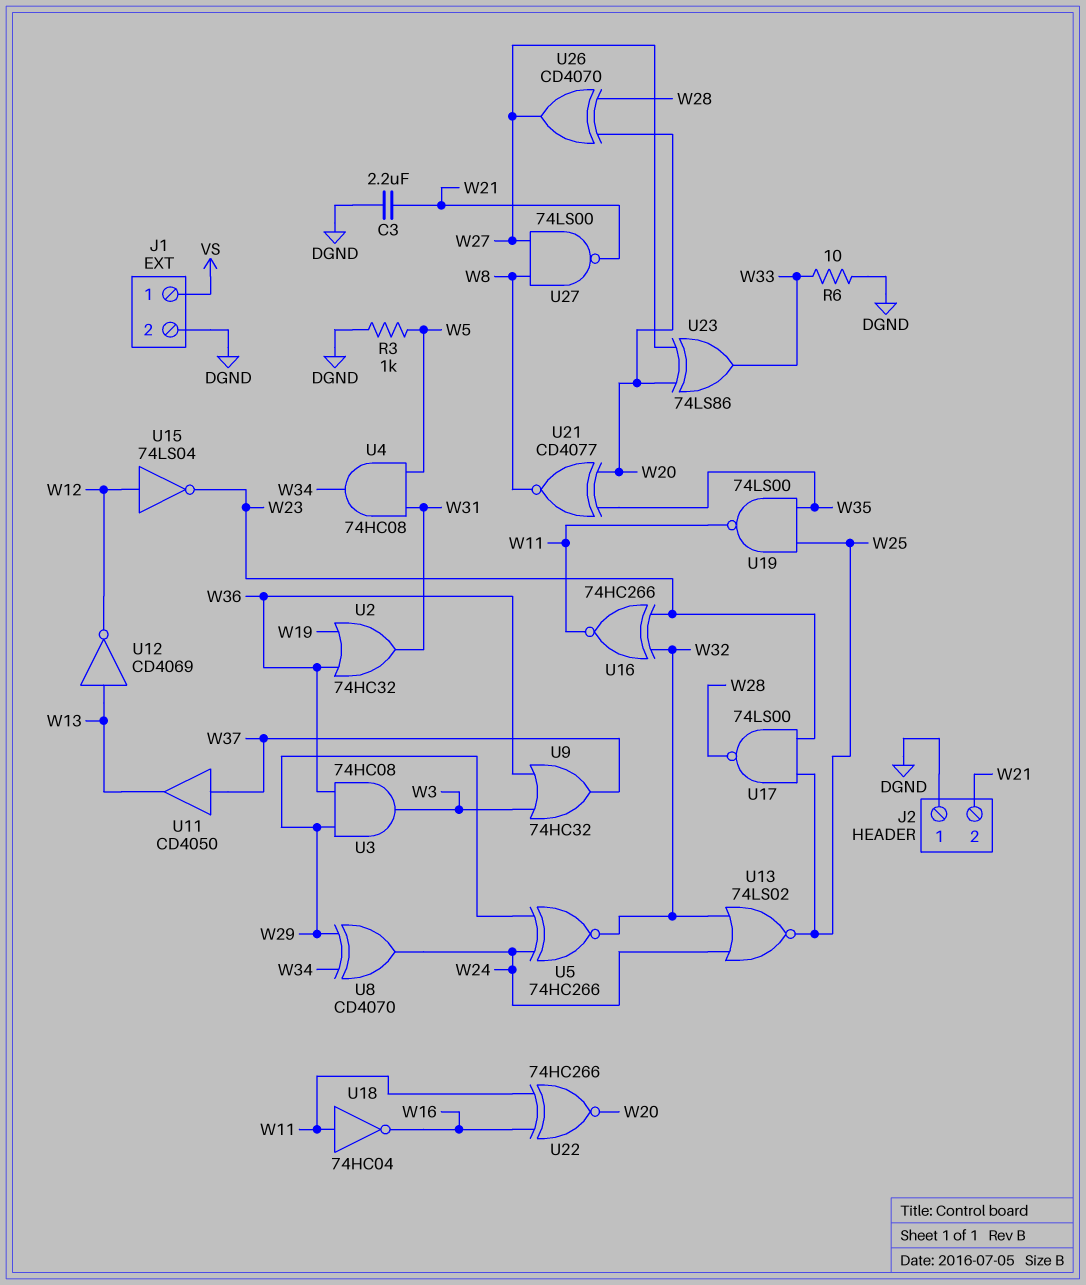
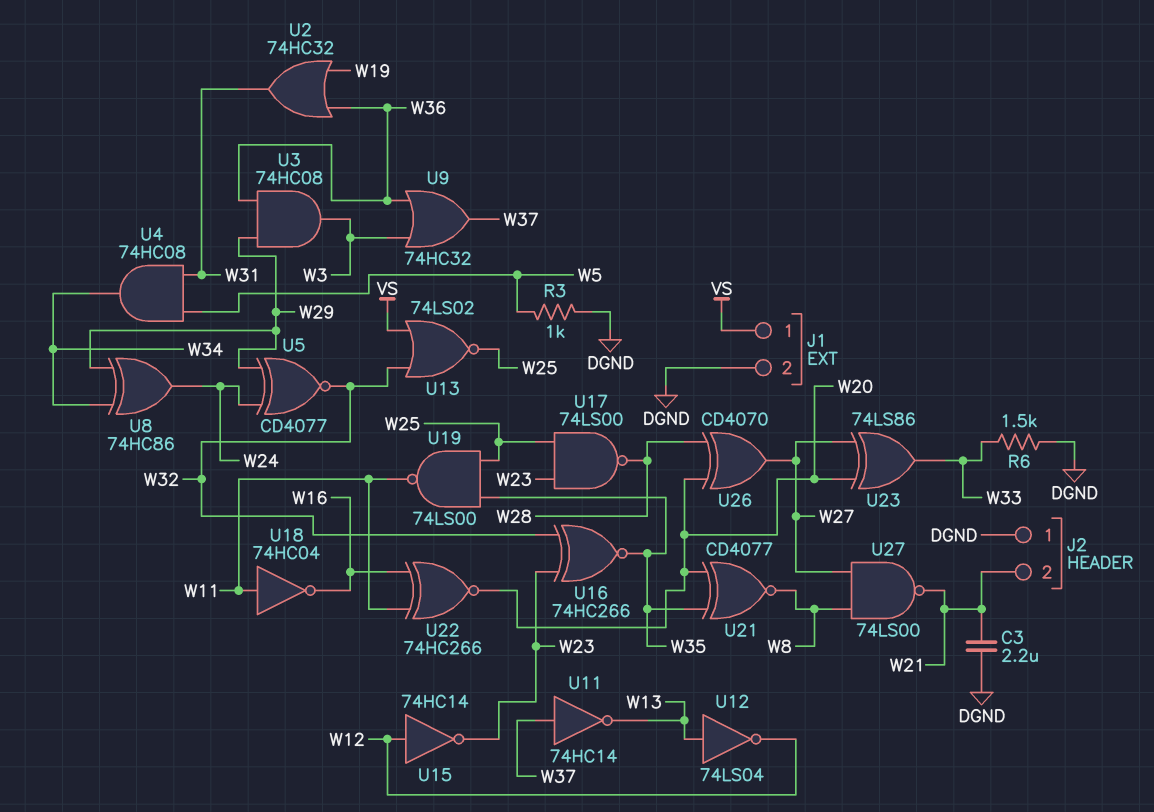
R6: 10 (DGND, W33) -> 1.5k (DGND, W33)
U5: XNOR 74HC266 (in W24, in W29, out W32) -> XNOR CD4077 (in W24, in W29, out W32)
U8: XOR CD4070 (in W29, in W34, out W24) -> XOR 74HC86 (in W29, in W34, out W24)
U11: buffer CD4050 (in W37, out W13) -> NOT 74HC14 (in W37, out W13)
U12: NOT CD4069 (in W13, out W12) -> NOT 74LS04 (in W13, out W12)
U13: NOR 74LS02 (in W24, in W32, out W25) -> NOR 74LS02 (in VS, in W32, out W25)
U15: NOT 74LS04 (in W12, out W23) -> NOT 74HC14 (in W12, out W23)
U16: XNOR 74HC266 (in W23, in W32, out W11) -> XNOR 74HC266 (in W23, in W32, out W35)

